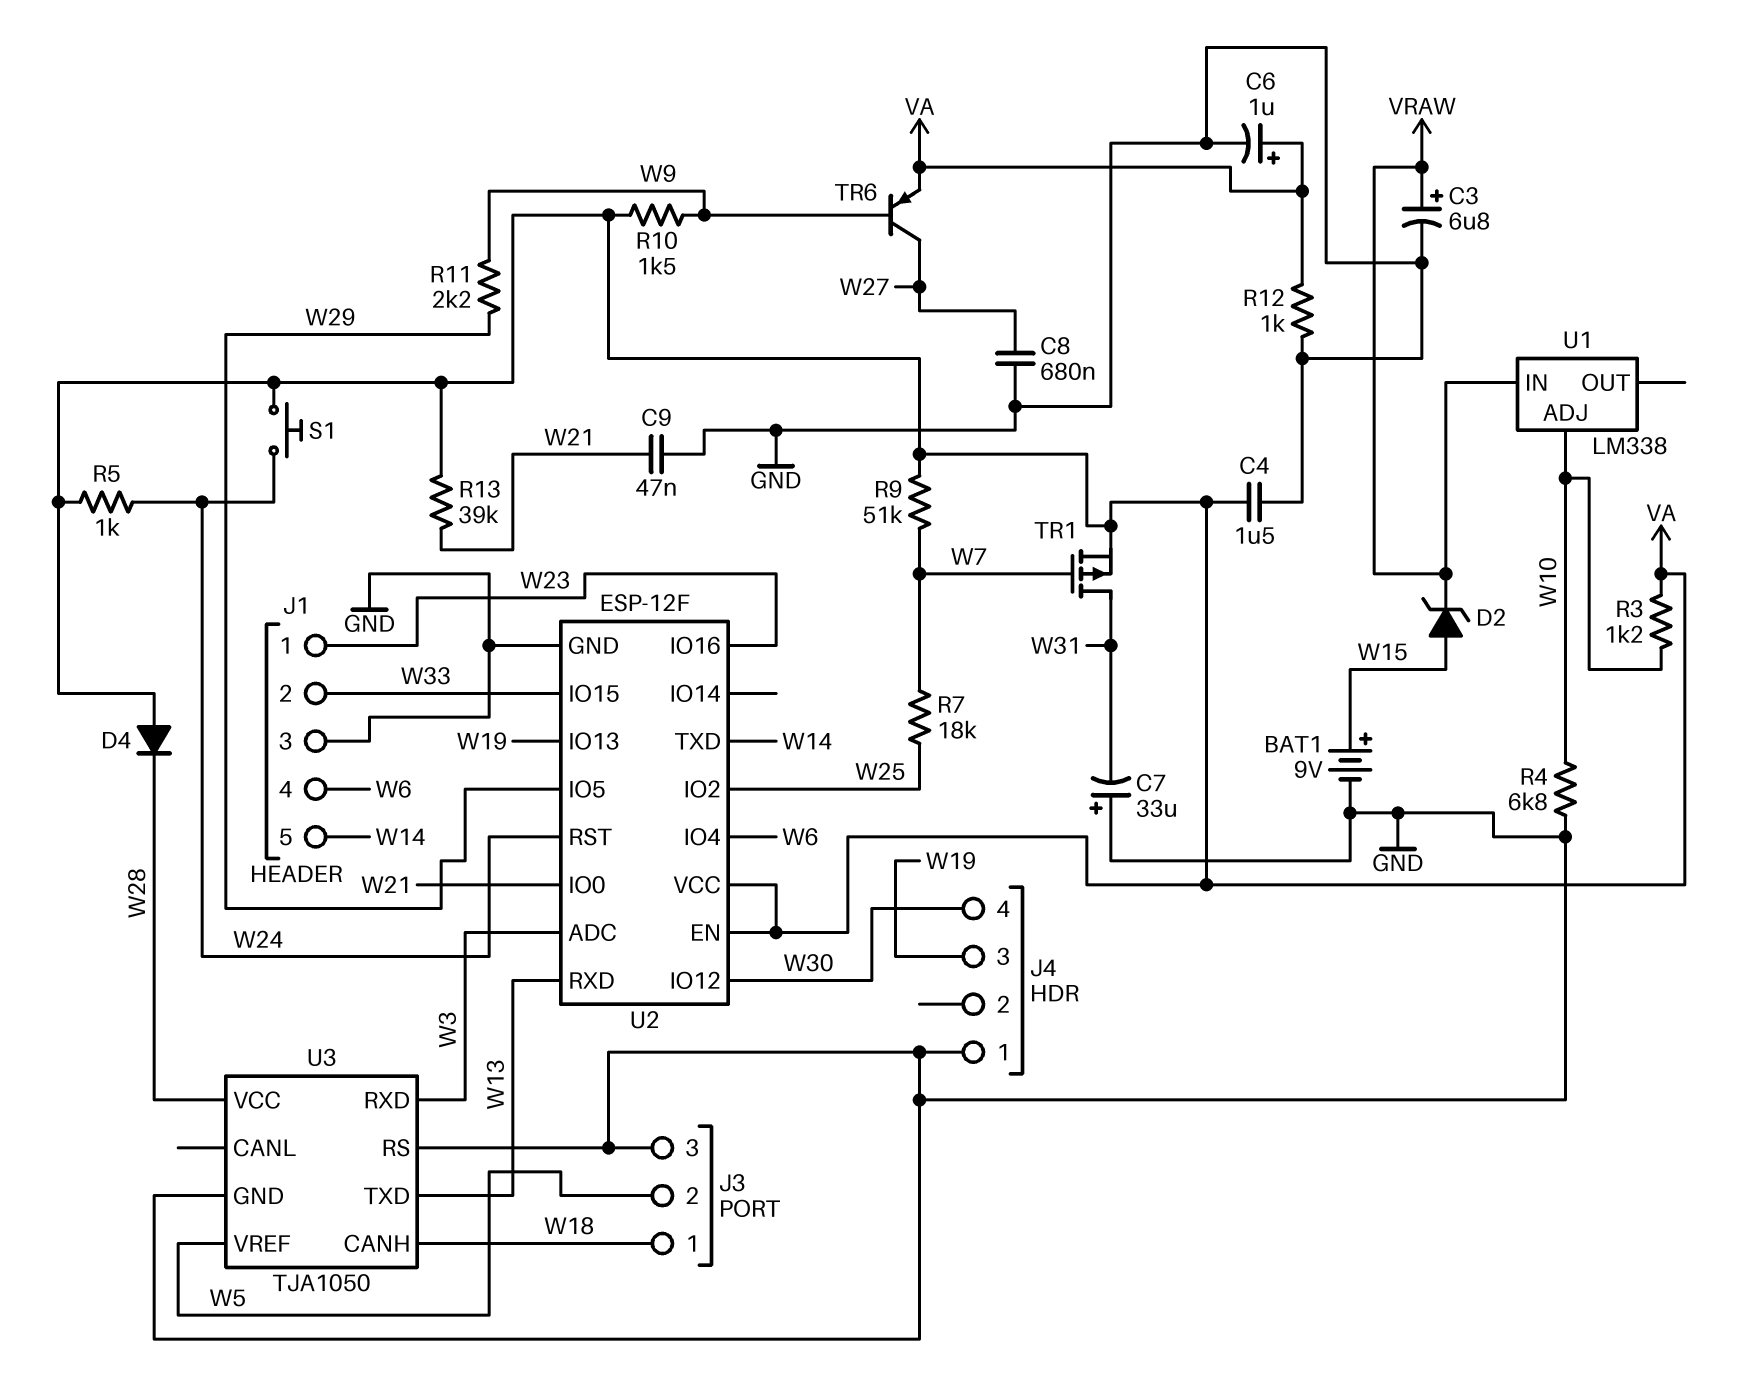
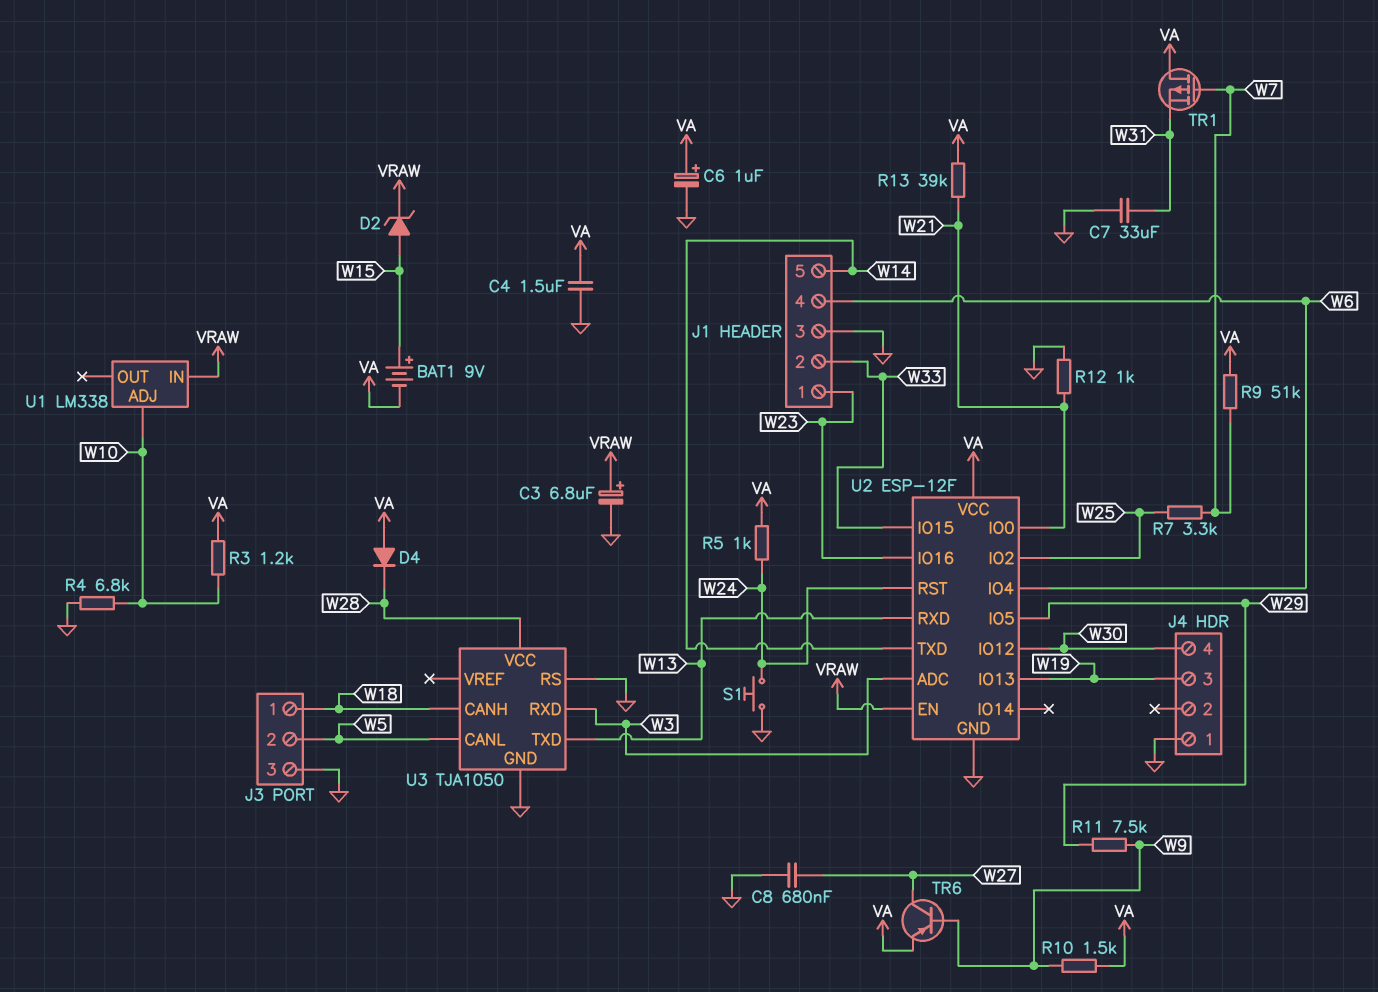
BAT1: 9V (plus W15, minus GND) -> 9V (plus W15, minus VA)
C7: 33uF (plus GND, minus W31) -> 33uF (GND, W31)
C9: 47nF (GND, W21) -> none
R7: 18k (W7, W25) -> 3.3k (W7, W25)
R11: 2.2k (W9, W29) -> 7.5k (W9, W29)
R12: 1k (GND, VA) -> 1k (GND, W21)
S1: button (VA, W24) -> button (GND, W24)
TR1: PMOS (G W7, D W31, S VA) -> PMOS (G W7, D VA, S W31)
U2 pin EN: VA -> VRAW
U3 pin CANL: none -> W5
U3 pin VREF: W5 -> none

